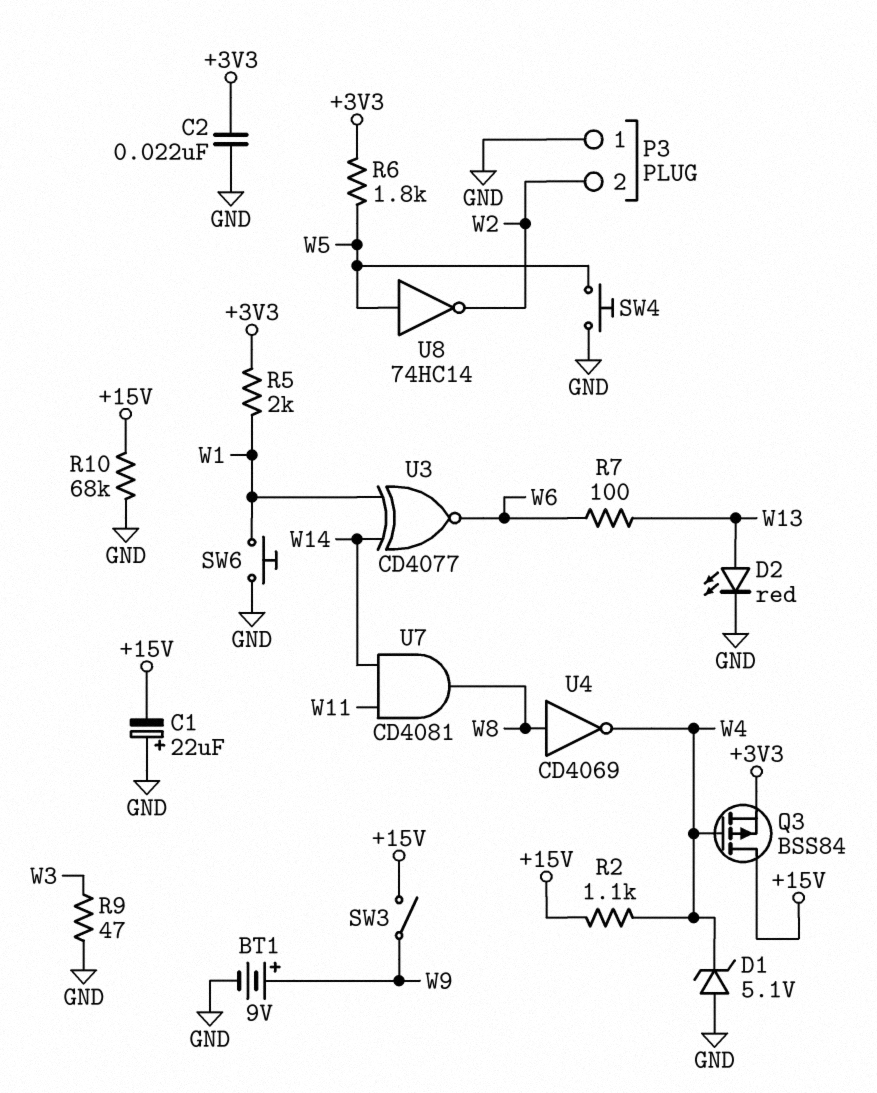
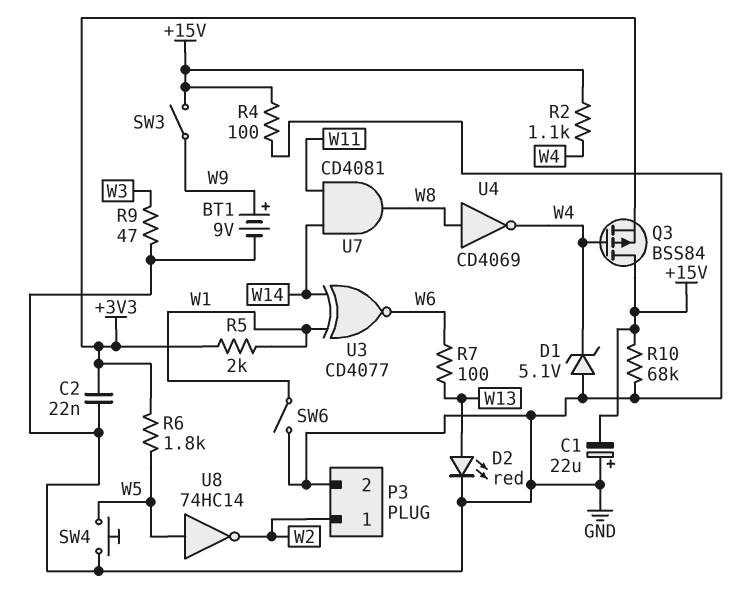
P3 pin 1: GND -> W2
P3 pin 2: W2 -> GND
R4: none -> 100 (+15V, GND)
SW6: button (GND, W1) -> switch (GND, W1)

